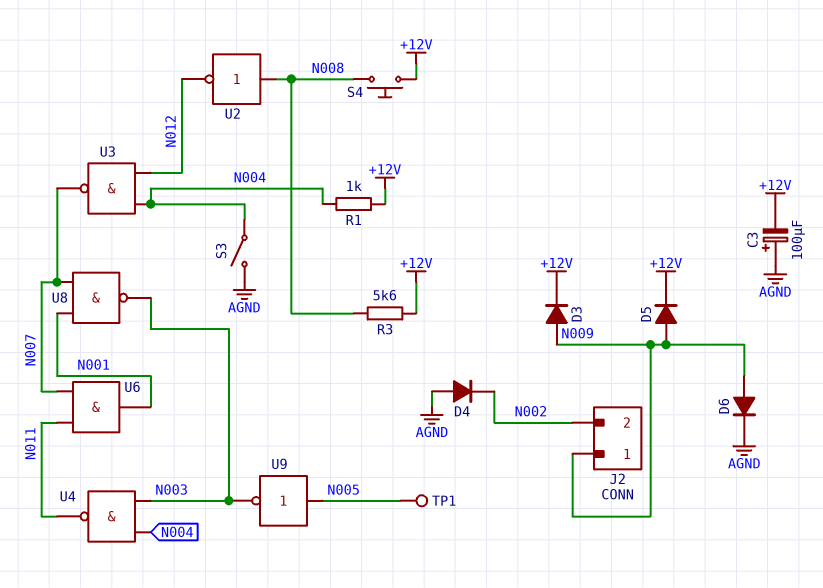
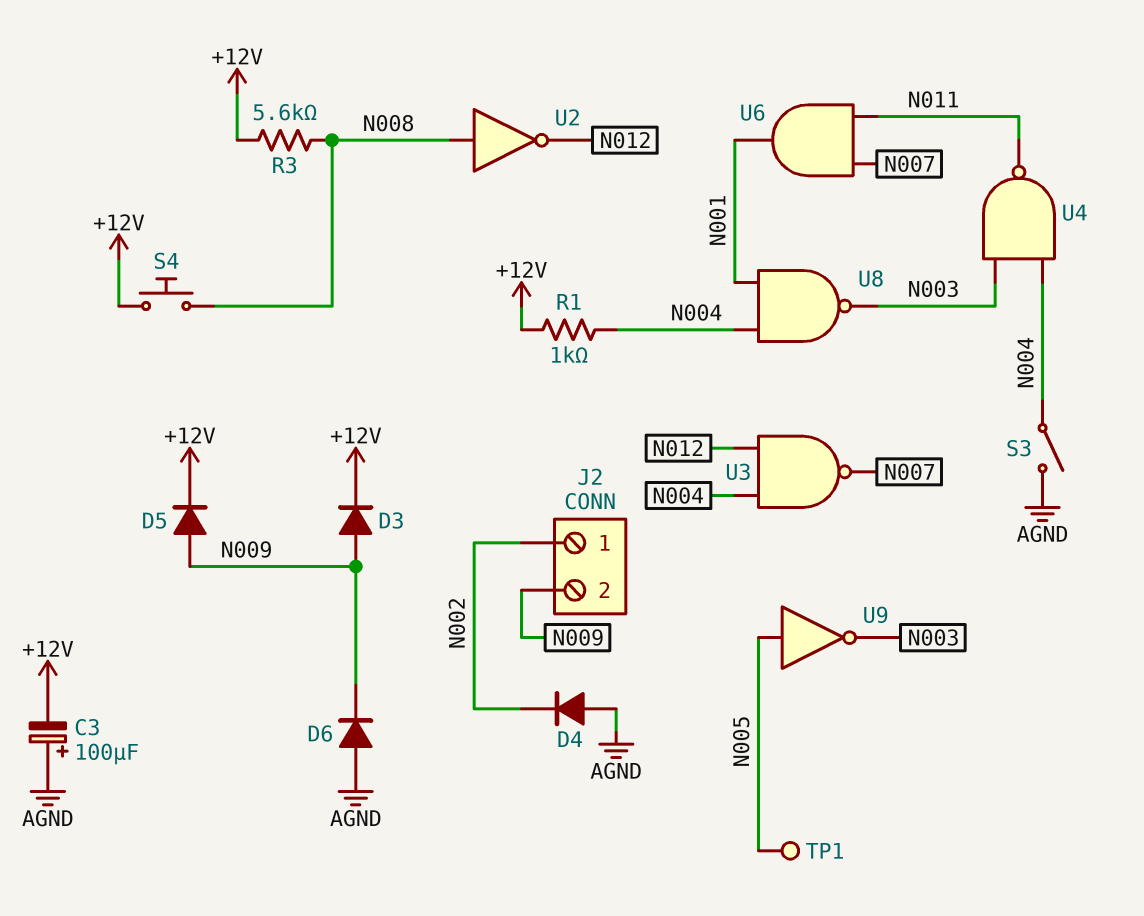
D6: diode (A N009, K AGND) -> diode (A AGND, K N009)
J2 pin 1: N009 -> N002
J2 pin 2: N002 -> N009
U8: NAND (in N001, in N007, out N003) -> NAND (in N001, in N004, out N003)

